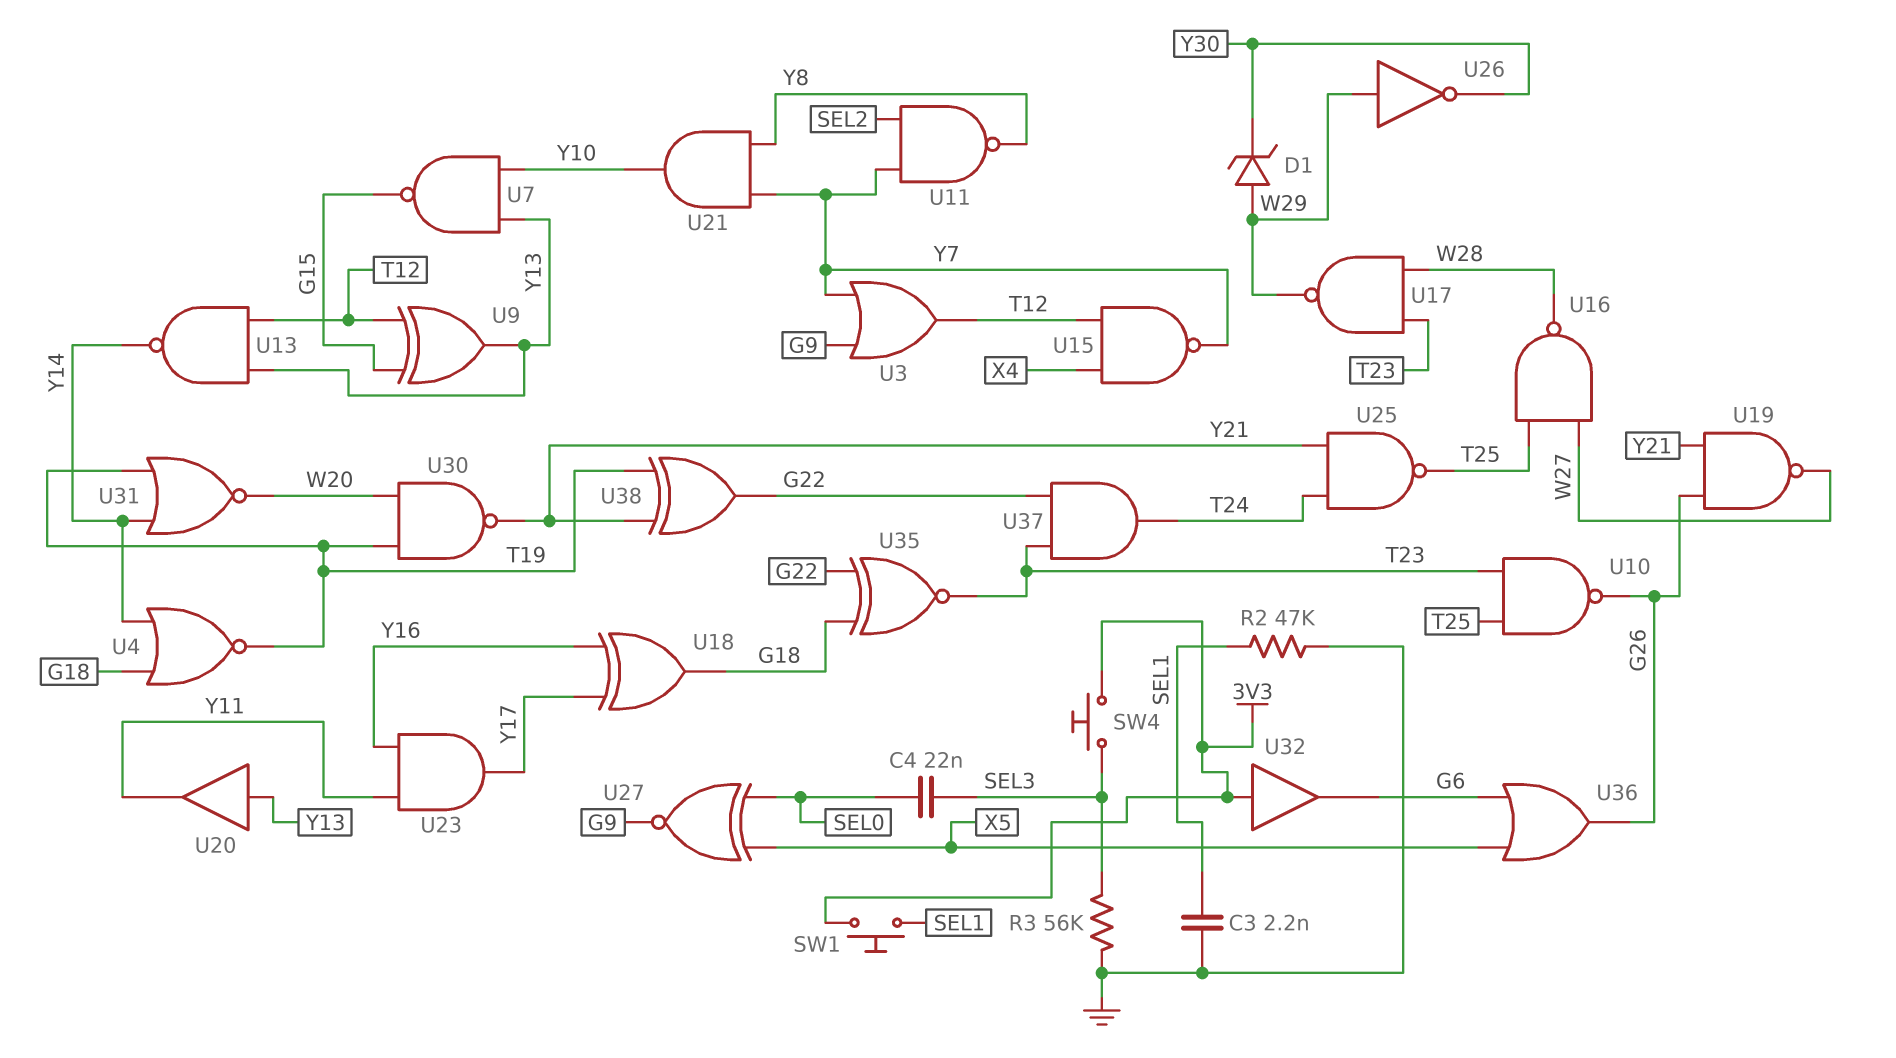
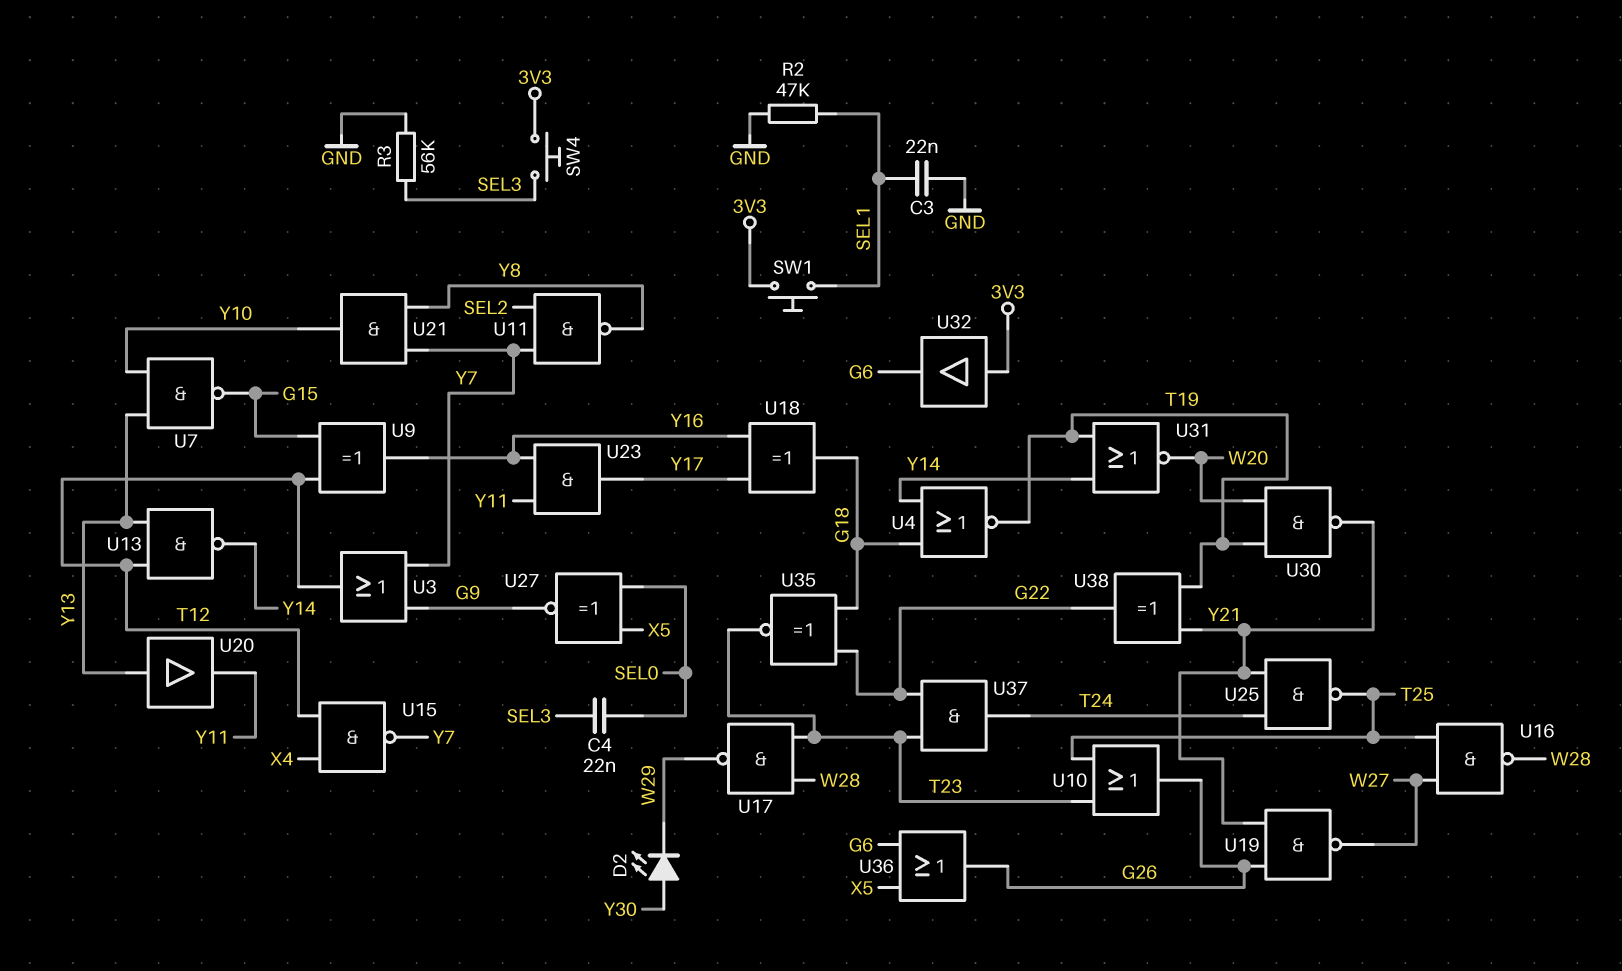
C3: 2.2nF (GND, SEL1) -> 22nF (GND, SEL1)
D1: zener (A W29, K Y30) -> none
D2: none -> LED (A Y30, K W29)
U9: XOR (in G15, in T12, out Y13) -> XOR (in G15, in T12, out Y16)
U10: NAND (in T23, in T25, out G26) -> OR (in T23, in T25, out G26)
U26: NOT (in W29, out Y30) -> none

